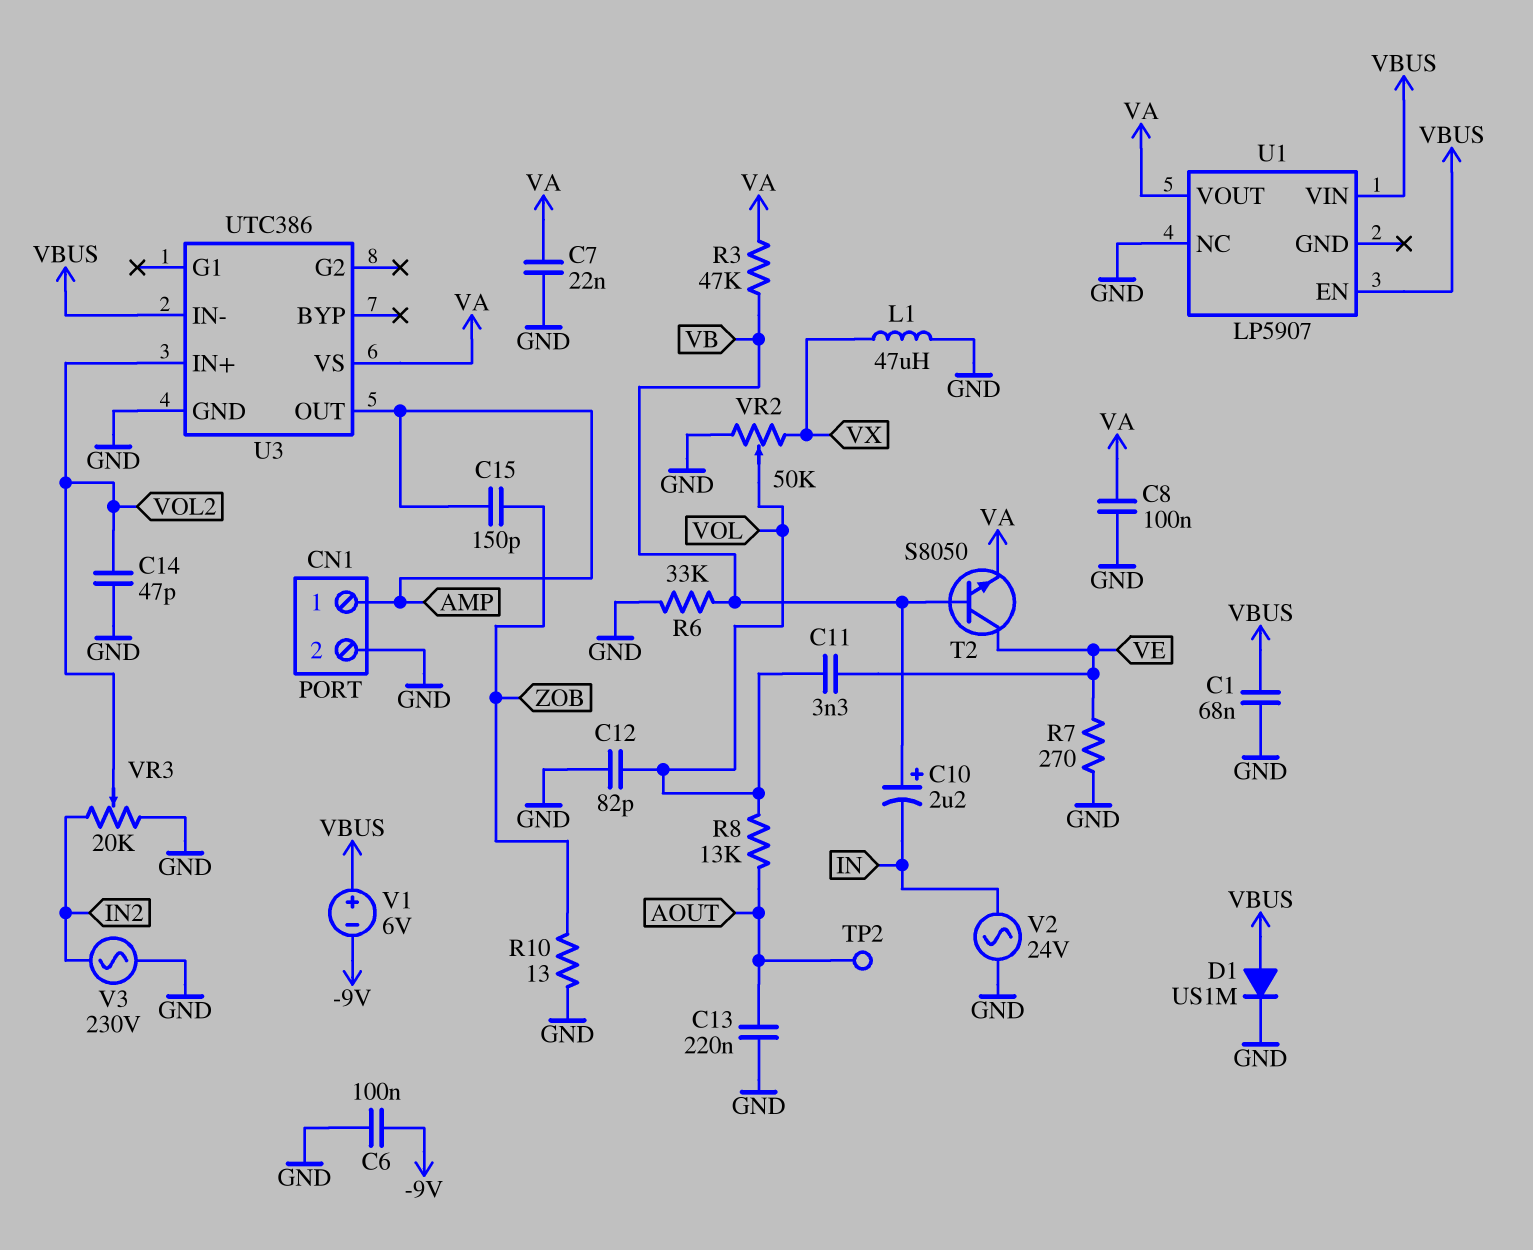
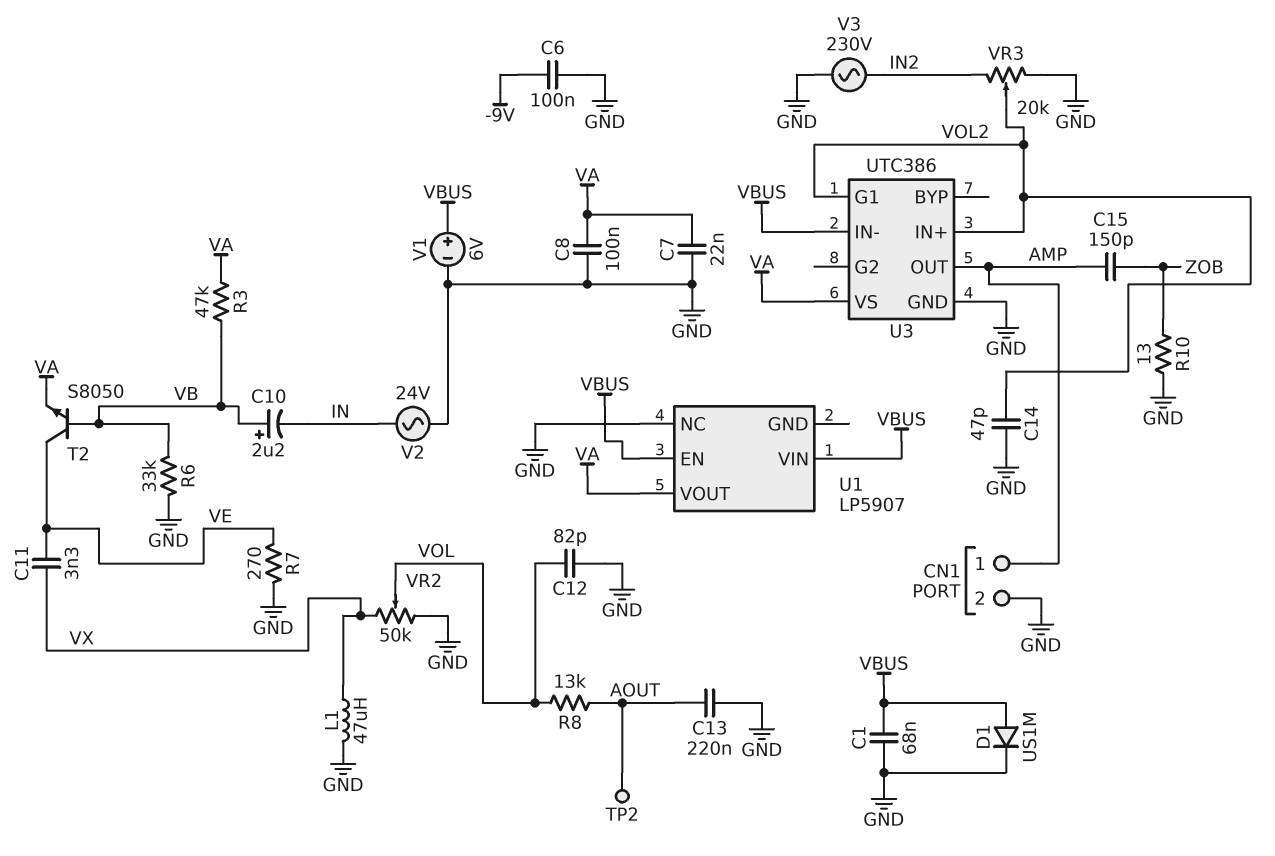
C11: 3.3nF (VE, VOL) -> 3.3nF (VE, VX)
U3 pin G1: none -> VOL2
V1: 6V (plus VBUS, minus -9V) -> 6V (plus VBUS, minus GND)

